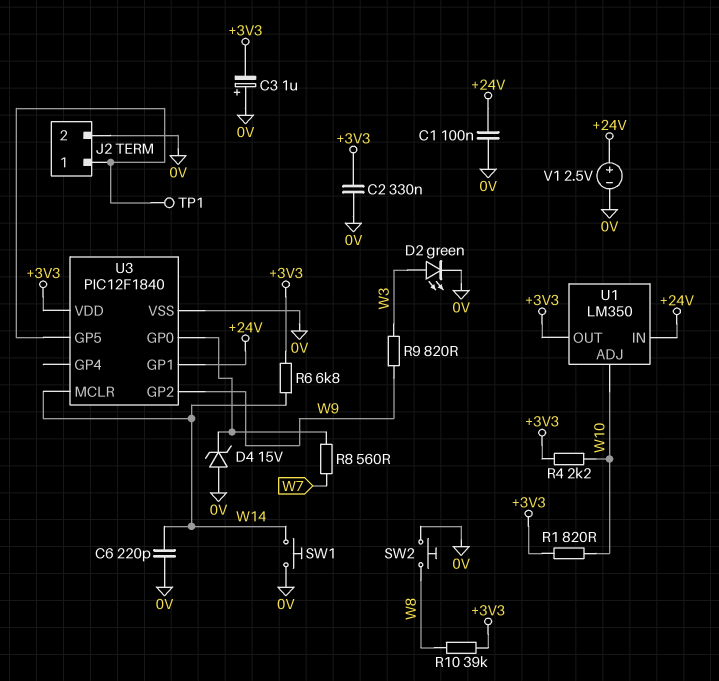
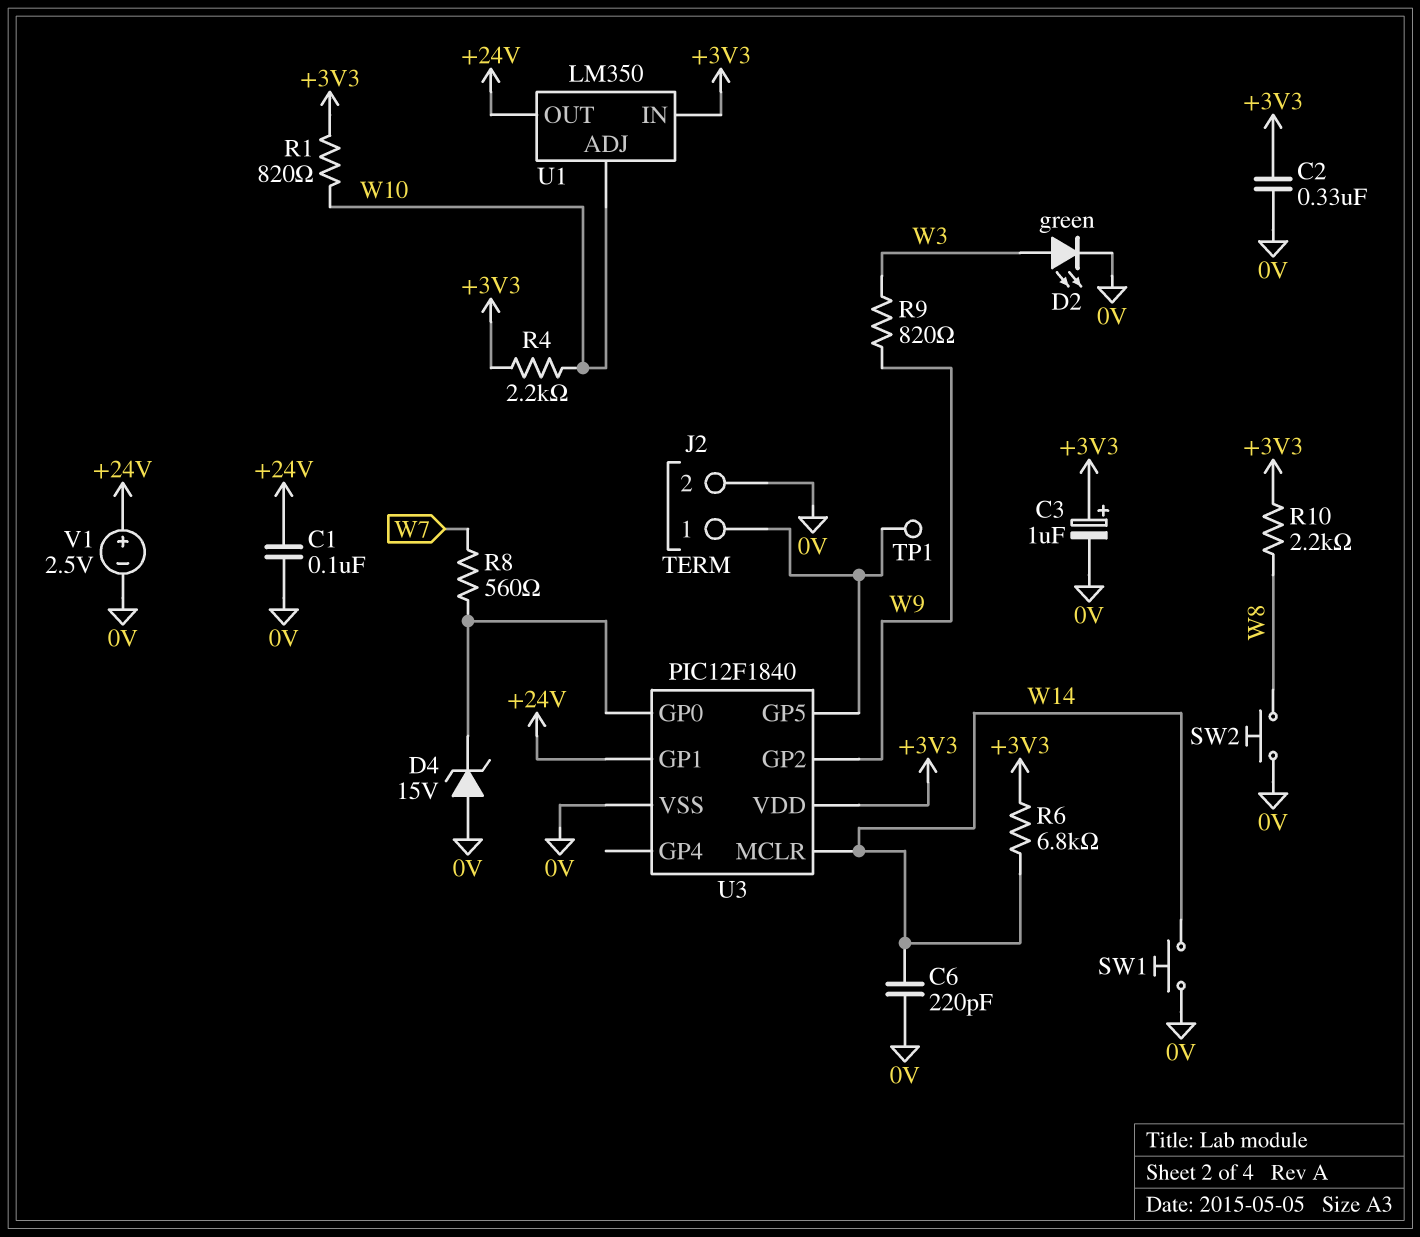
C3: 1uF (plus 0V, minus +3V3) -> 1uF (plus +3V3, minus 0V)
R10: 39k (+3V3, W8) -> 2.2k (+3V3, W8)
U1 pin IN: +24V -> +3V3
U1 pin OUT: +3V3 -> +24V

